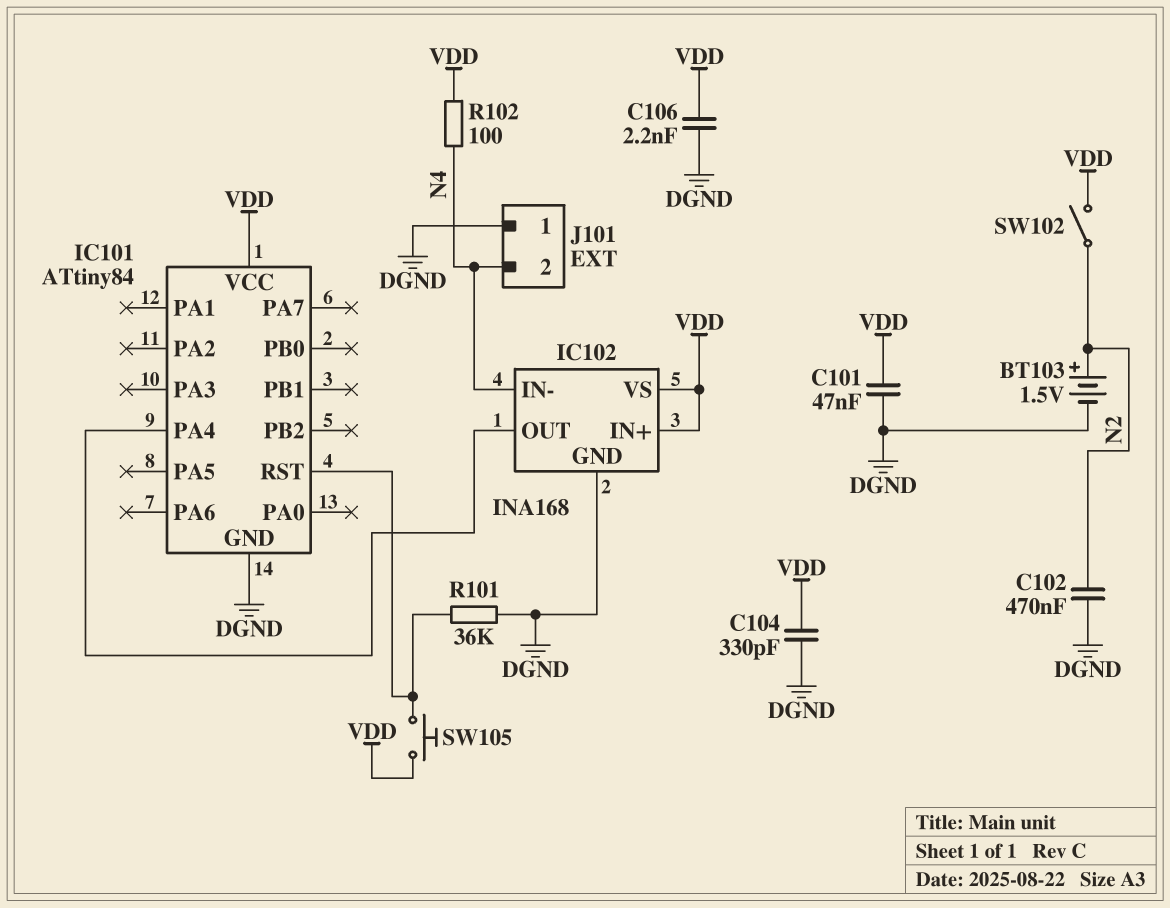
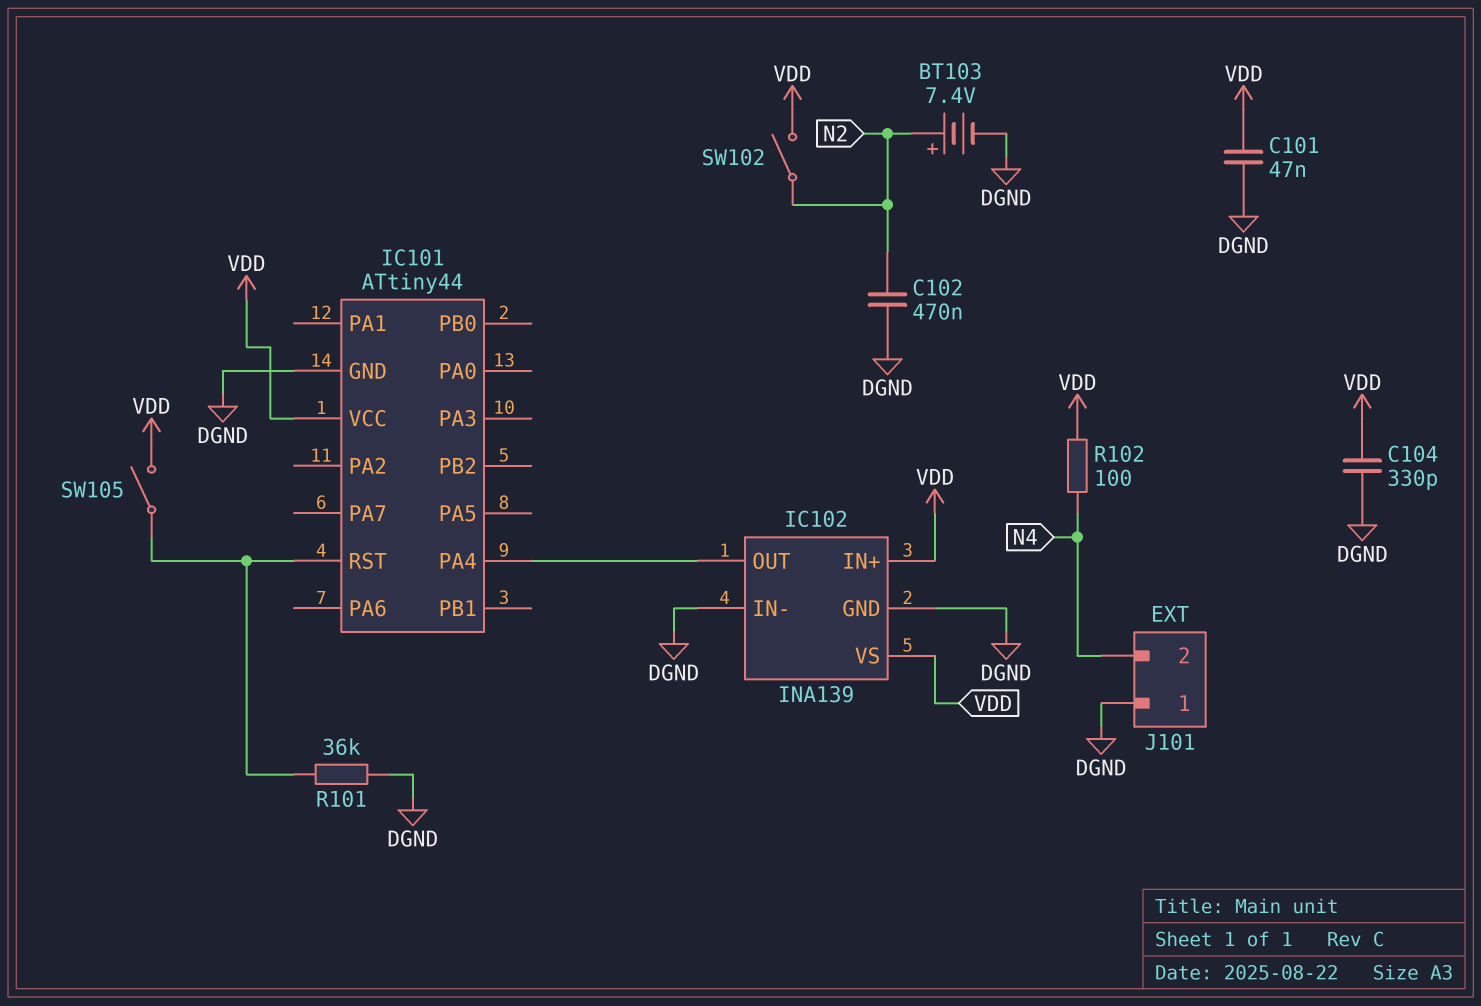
BT103: 1.5V (plus N2, minus DGND) -> 7.4V (plus N2, minus DGND)
C106: 2.2nF (DGND, VDD) -> none
IC101: ATtiny84 -> ATtiny44
IC102: INA168 -> INA139
IC102 pin IN-: N4 -> DGND
SW105: button (IC101/RST, VDD) -> switch (IC101/RST, VDD)

